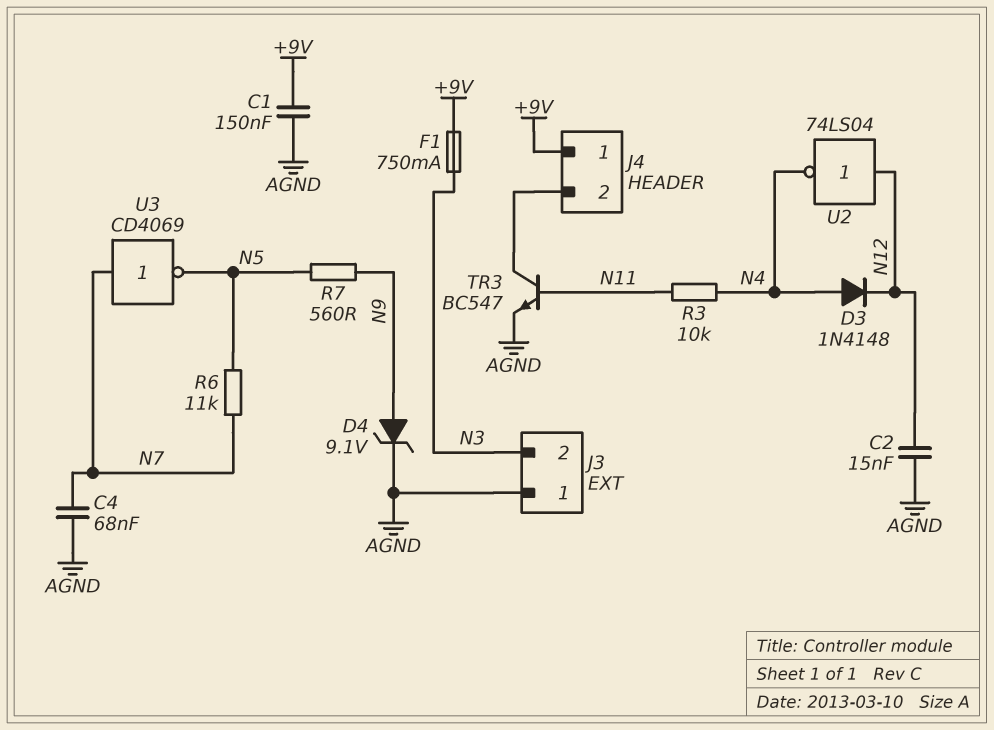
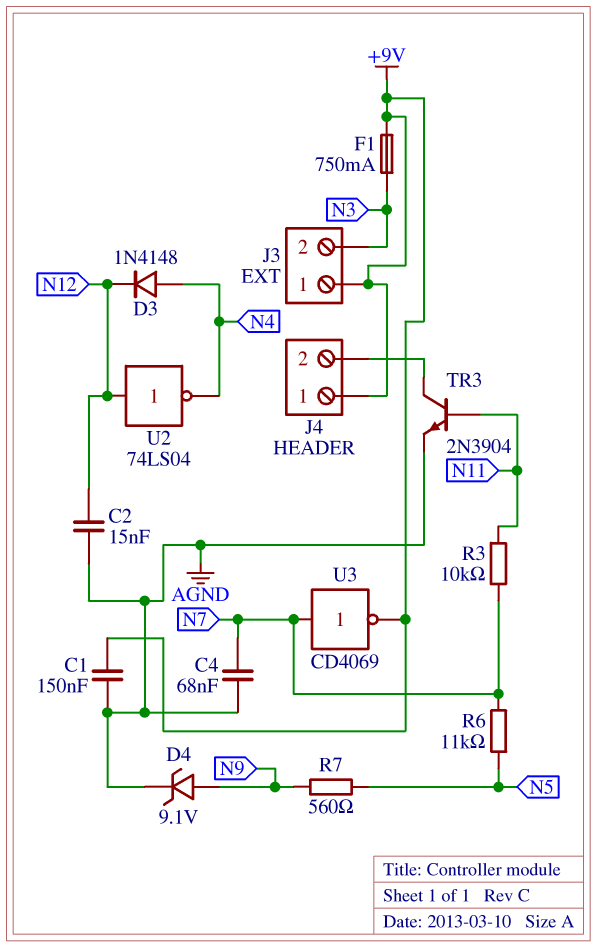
J3 pin 1: AGND -> +9V
R3: 10k (N4, N11) -> 10k (N7, N11)
TR3: NPN BC547 (B N11, C J4/2, E AGND) -> NPN 2N3904 (B N11, C J4/2, E AGND)
U3: NOT CD4069 (in N7, out N5) -> NOT CD4069 (in N7, out +9V)

